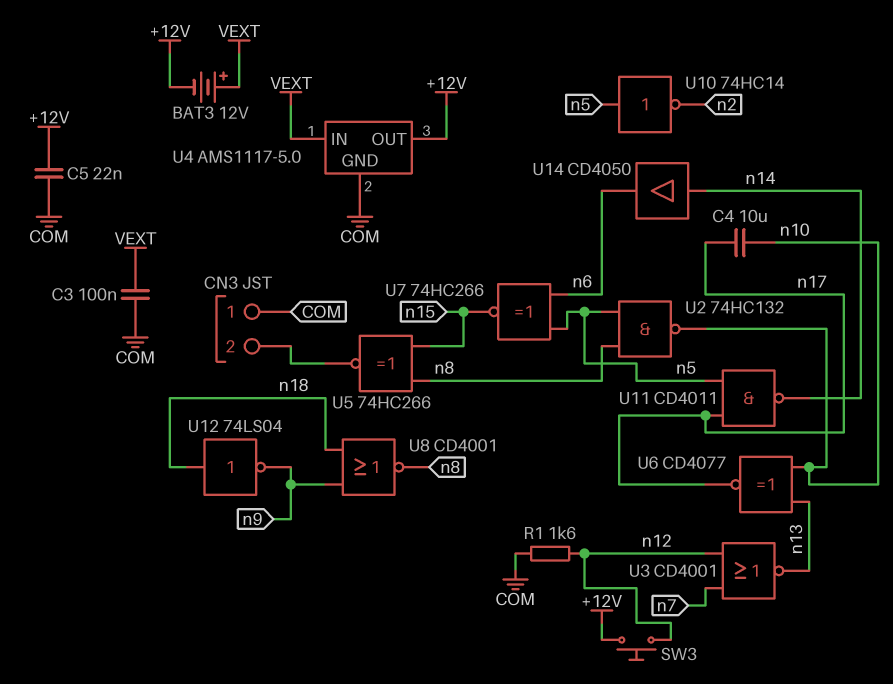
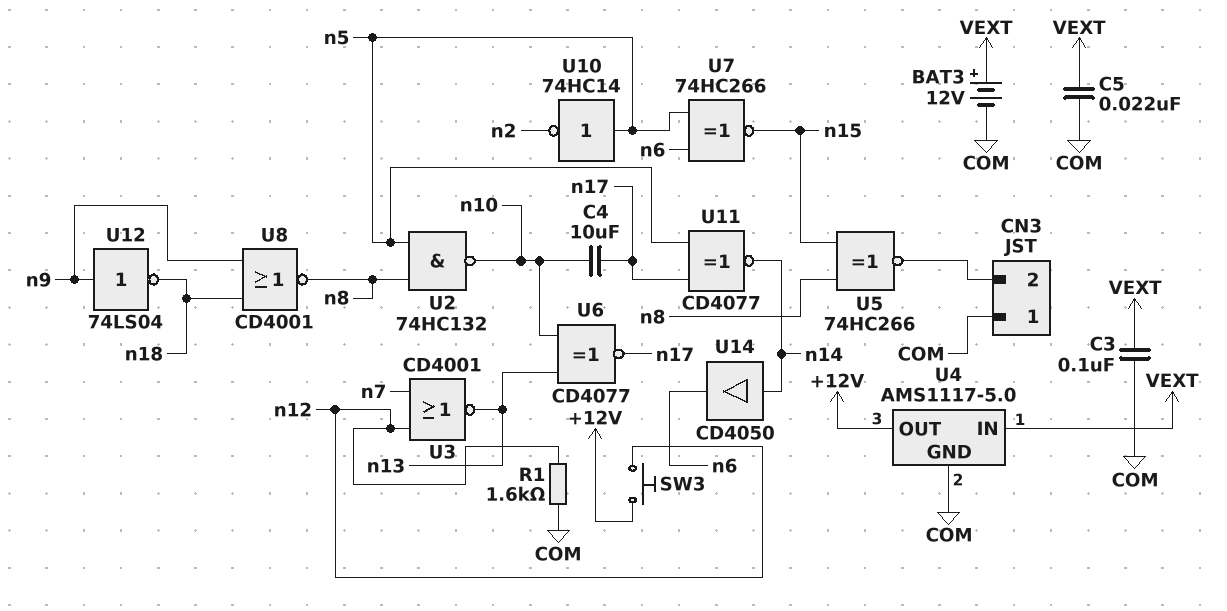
BAT3: 12V (plus VEXT, minus +12V) -> 12V (plus VEXT, minus COM)
C5: 22nF (+12V, COM) -> 22nF (COM, VEXT)
U11: NAND CD4011 (in n5, in n17, out n14) -> XNOR CD4077 (in n5, in n17, out n14)
U12: NOT 74LS04 (in n18, out n9) -> NOT 74LS04 (in n9, out n18)

